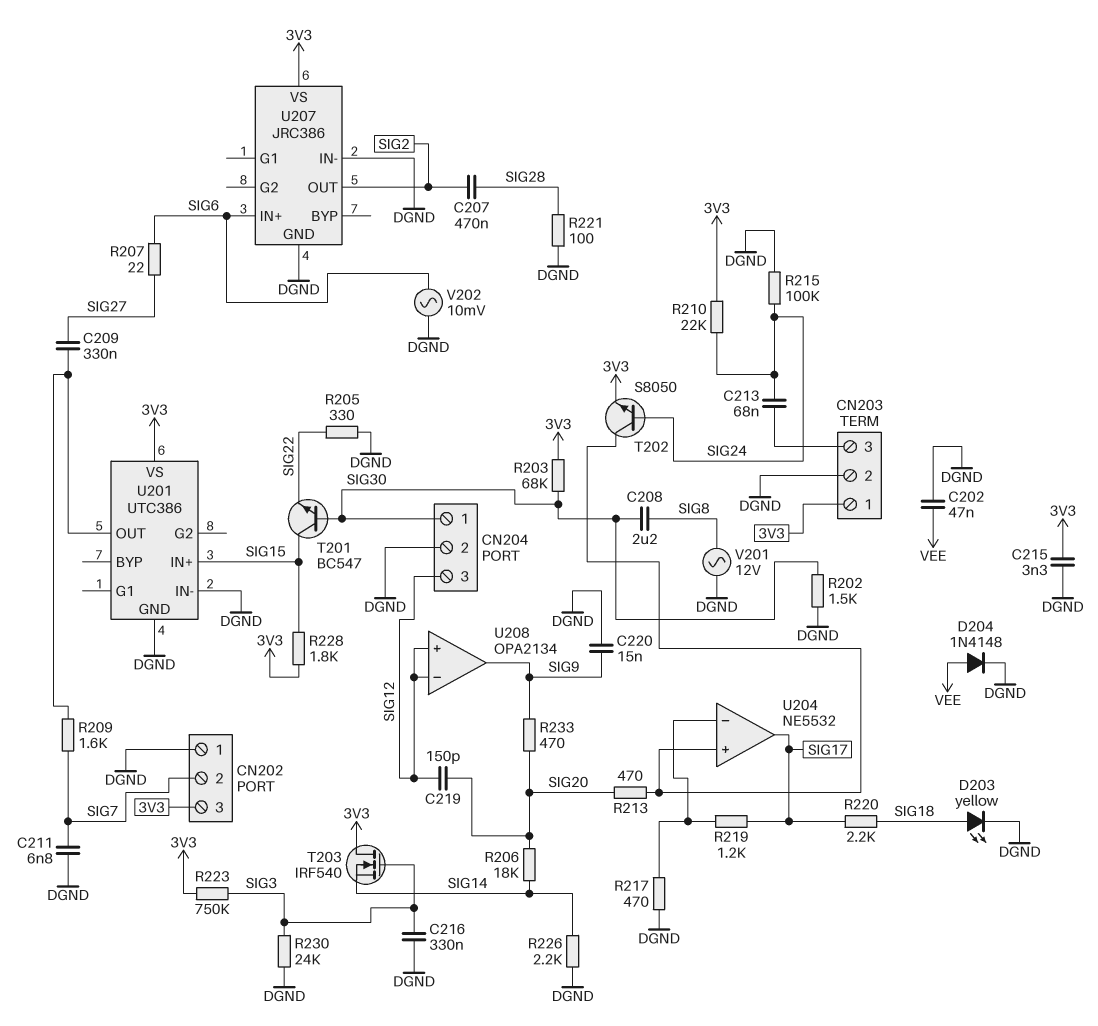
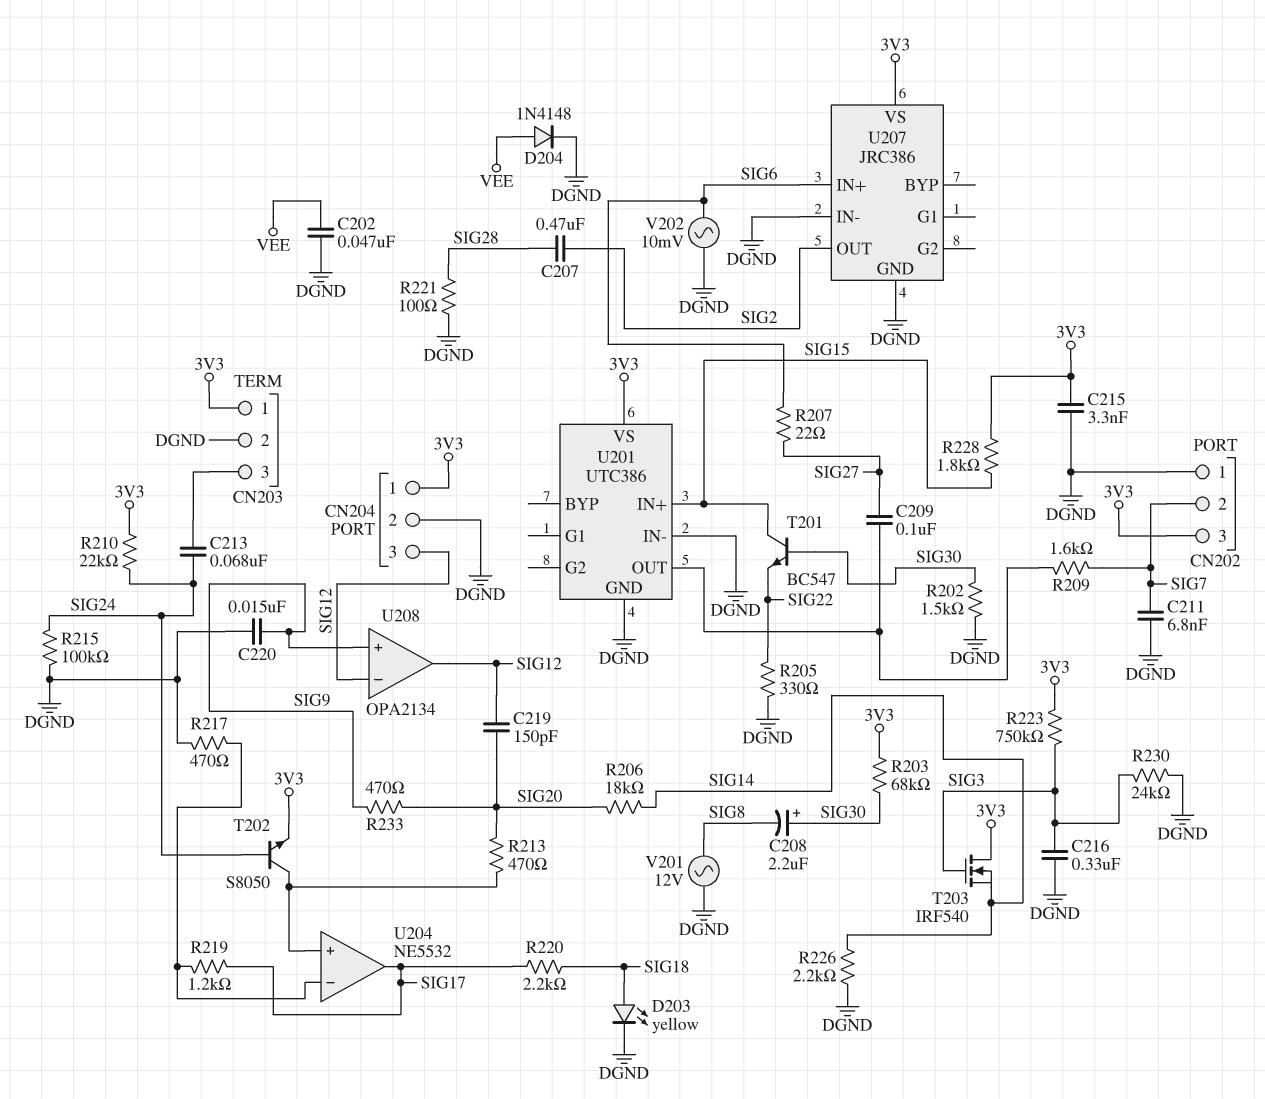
C208: 2.2uF (SIG8, SIG30) -> 2.2uF (plus SIG30, minus SIG8)
C209: 330nF (SIG27, U201/OUT) -> 100nF (SIG27, U201/OUT)
CN204 pin 1: SIG30 -> 3V3
U208 pin in+: SIG12 -> SIG9
U208 pin out: SIG9 -> SIG12

